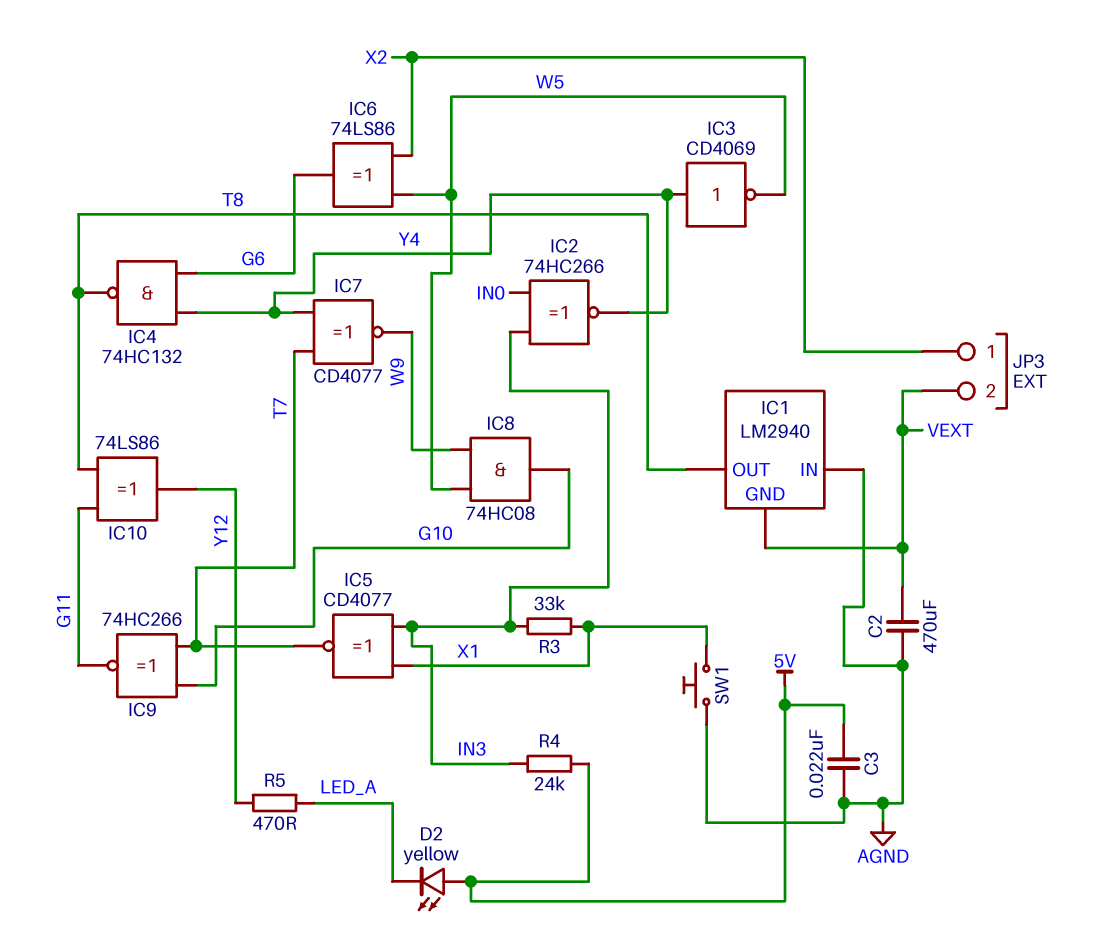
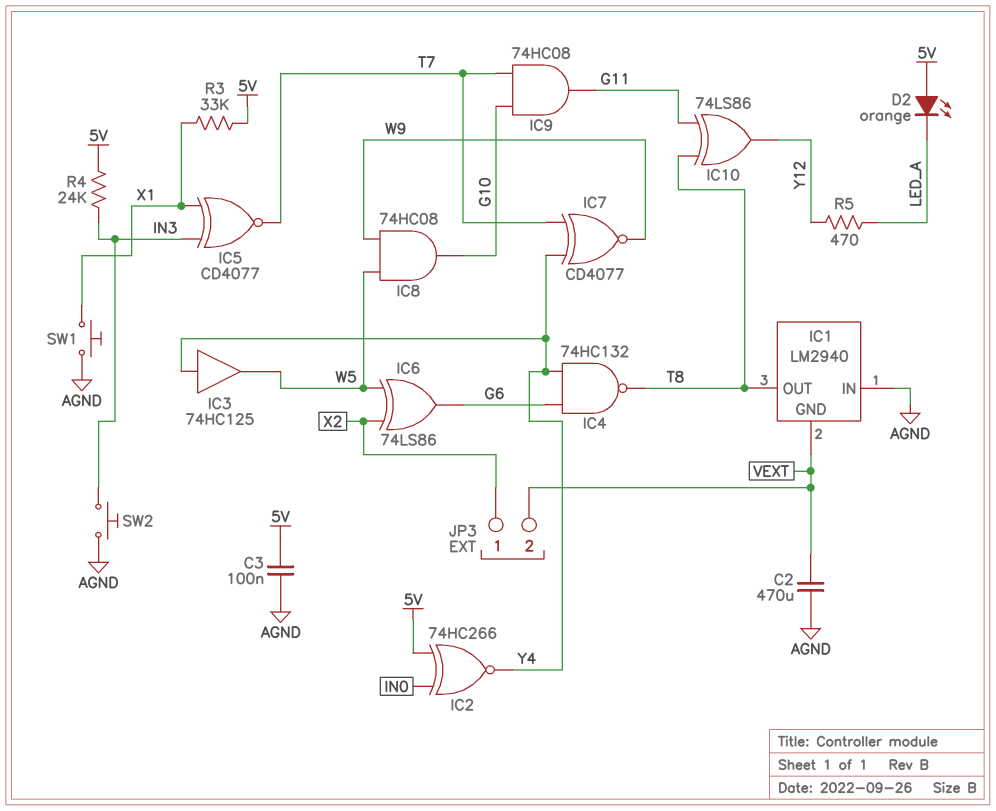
C3: 22nF (5V, AGND) -> 100nF (5V, AGND)
D2: LED yellow (A 5V, K LED_A) -> LED orange (A 5V, K LED_A)
IC2: XNOR 74HC266 (in IN0, in IN3, out Y4) -> XNOR 74HC266 (in 5V, in IN0, out Y4)
IC3: NOT CD4069 (in Y4, out W5) -> buffer 74HC125 (in Y4, out W5)
IC9: XNOR 74HC266 (in G10, in T7, out G11) -> AND 74HC08 (in G10, in T7, out G11)
R3: 33k (IN3, X1) -> 33k (5V, X1)
SW2: none -> button (AGND, IN3)

